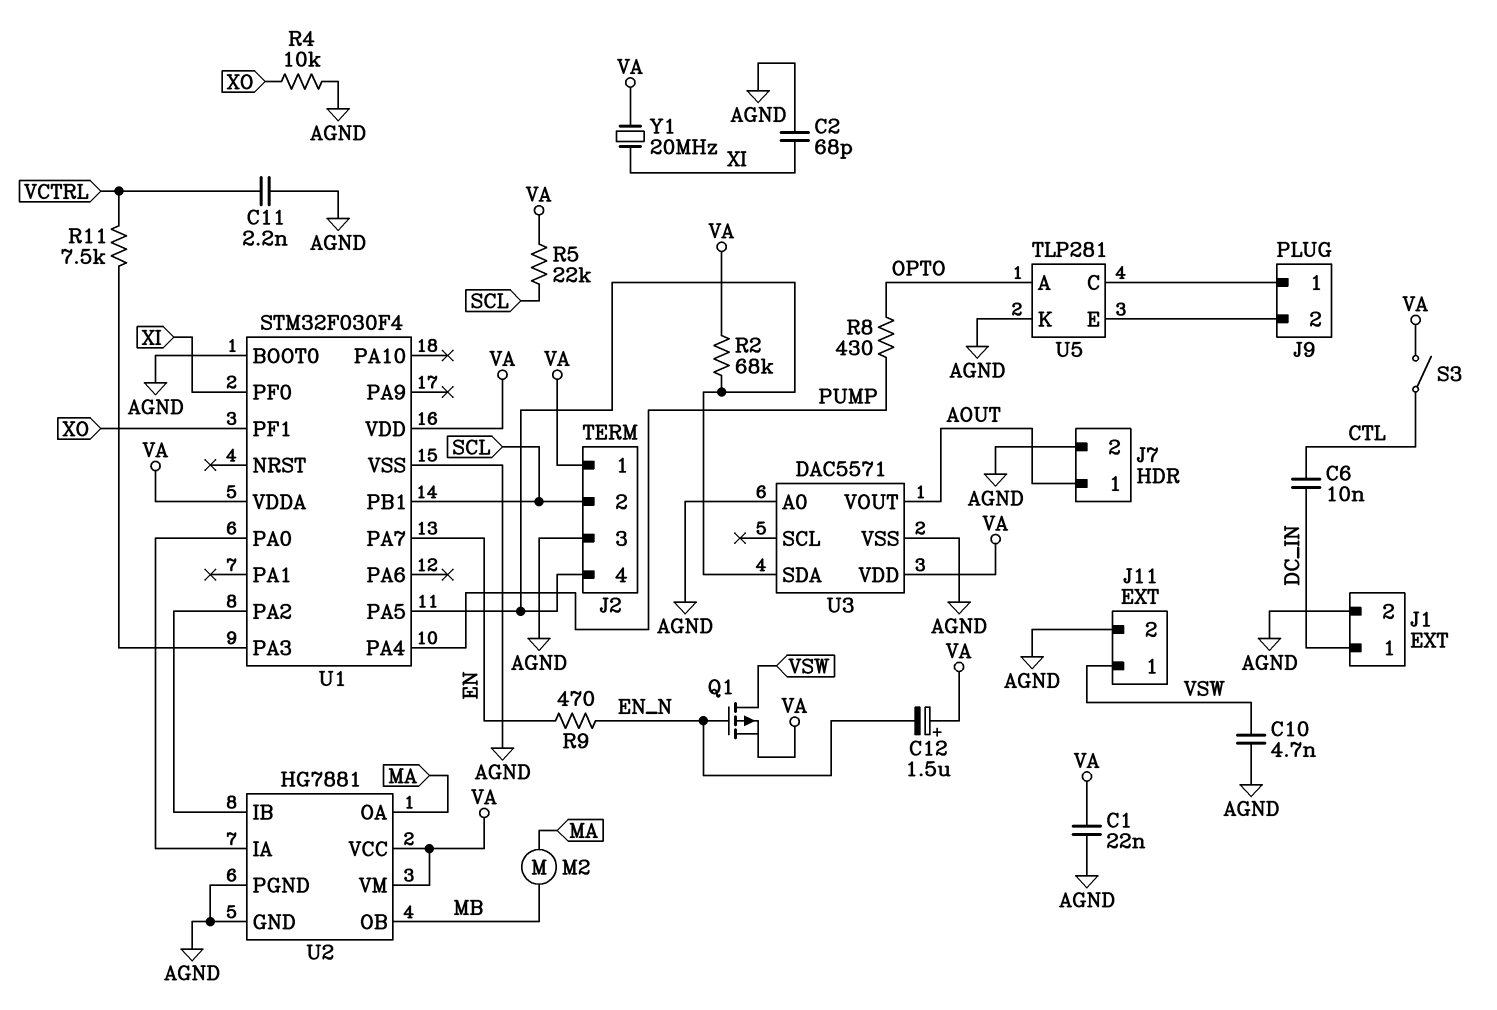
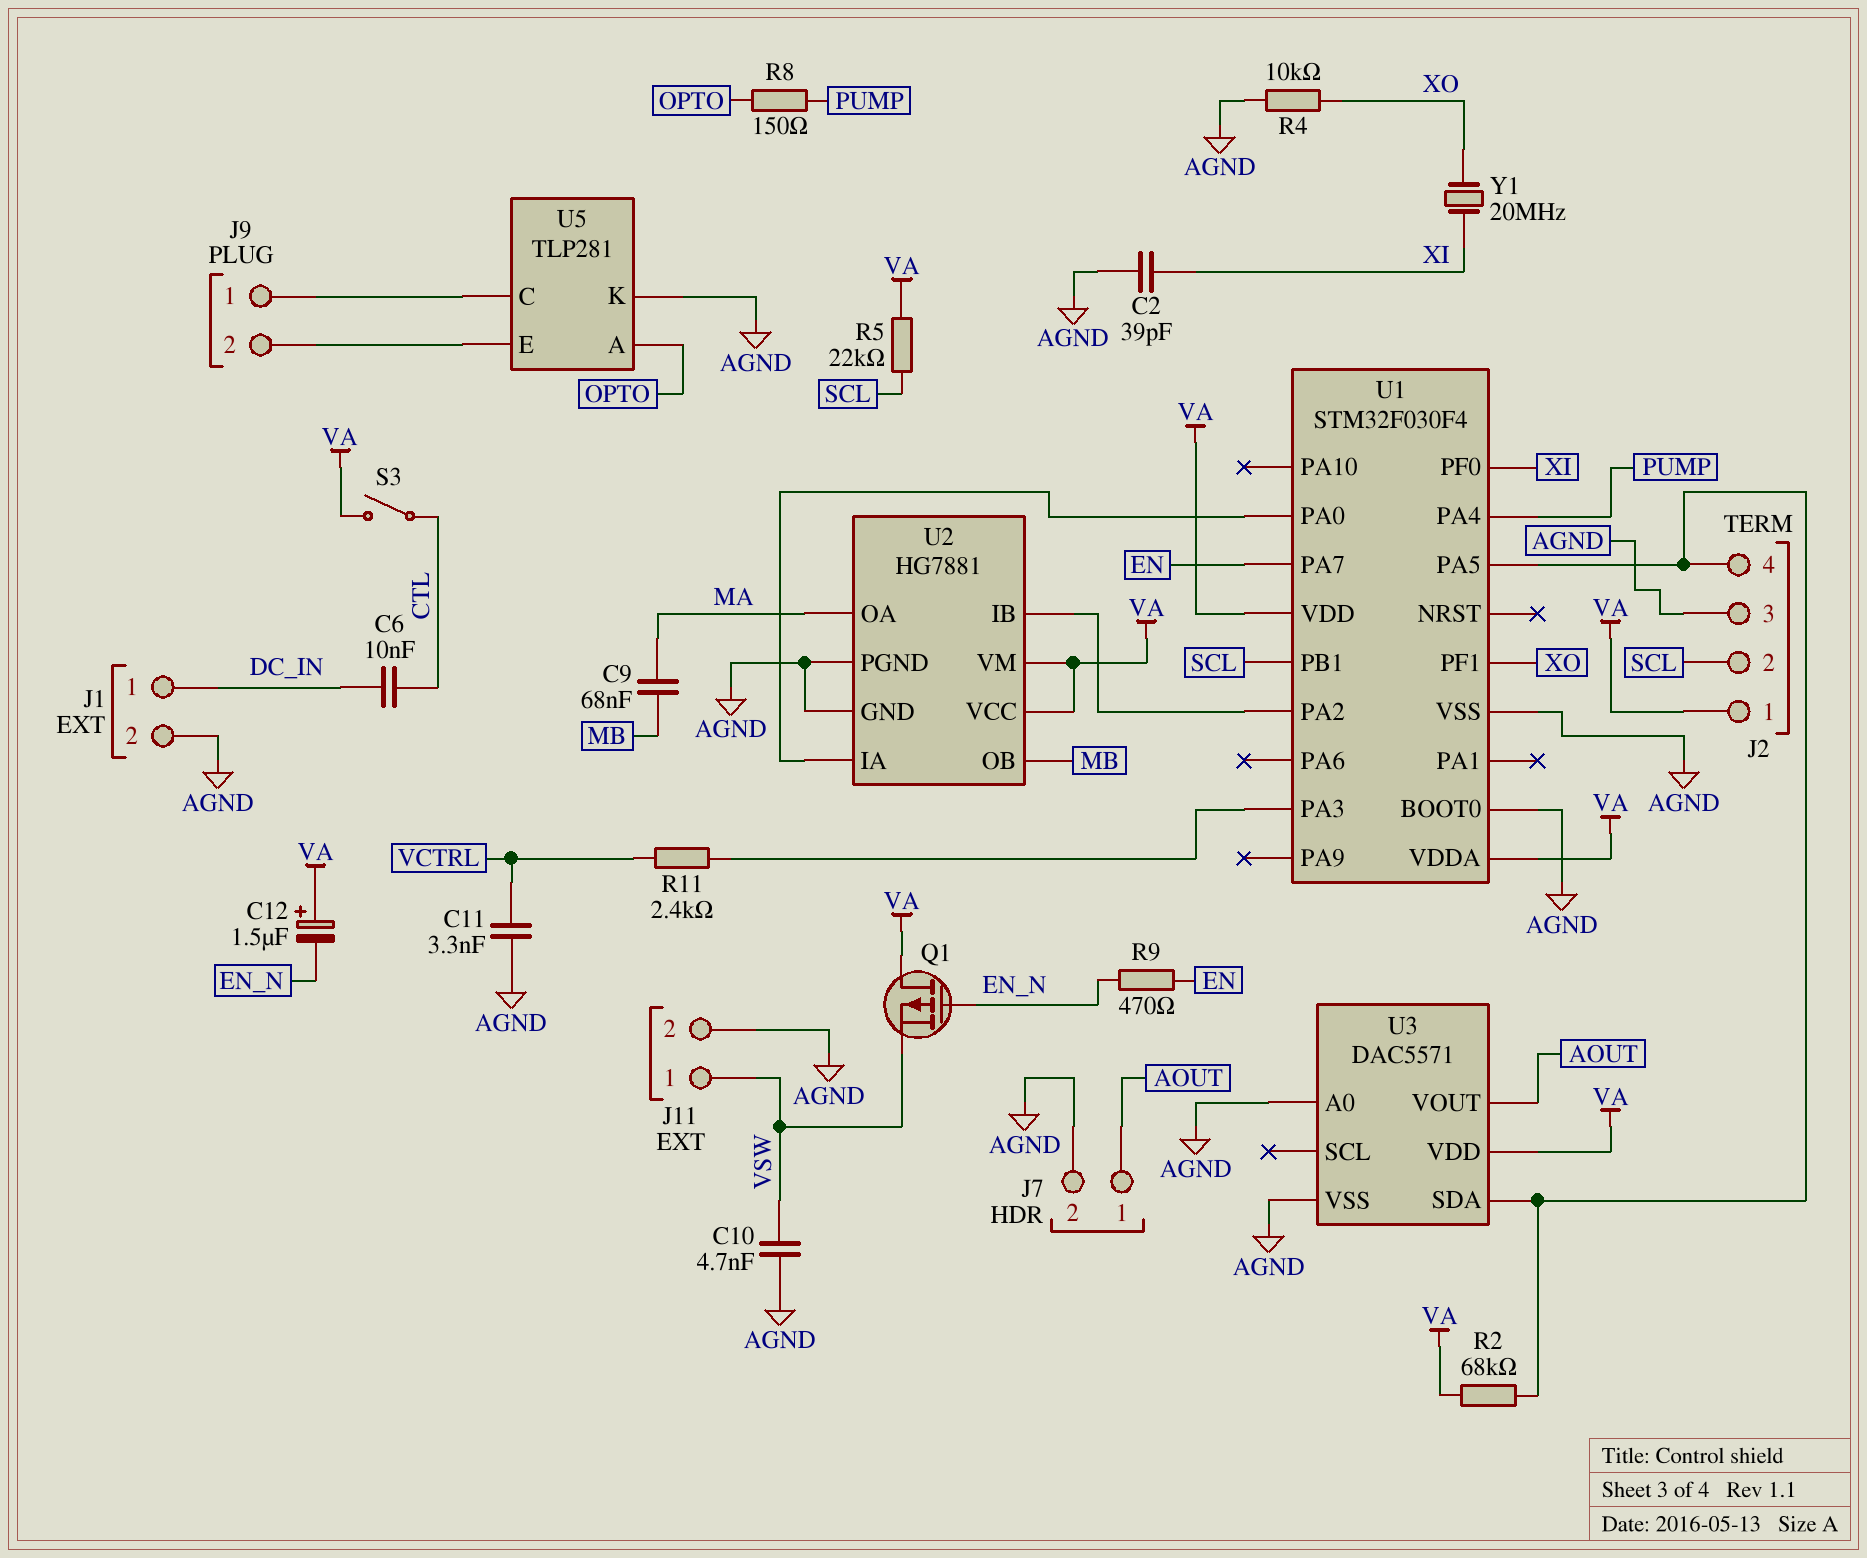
C1: 22nF (AGND, VA) -> none
C2: 68pF (AGND, XI) -> 39pF (AGND, XI)
C9: none -> 68nF (MA, MB)
C11: 2.2nF (AGND, VCTRL) -> 3.3nF (AGND, VCTRL)
M2: motor (MA, MB) -> none
Q1: PMOS (G EN_N, D VSW, S VA) -> PMOS (G EN_N, D VA, S VSW)
R8: 430 (OPTO, PUMP) -> 150 (OPTO, PUMP)
R11: 7.5k (U1/PA3, VCTRL) -> 2.4k (U1/PA3, VCTRL)
Y1: 20MHz (VA, XI) -> 20MHz (XI, XO)

